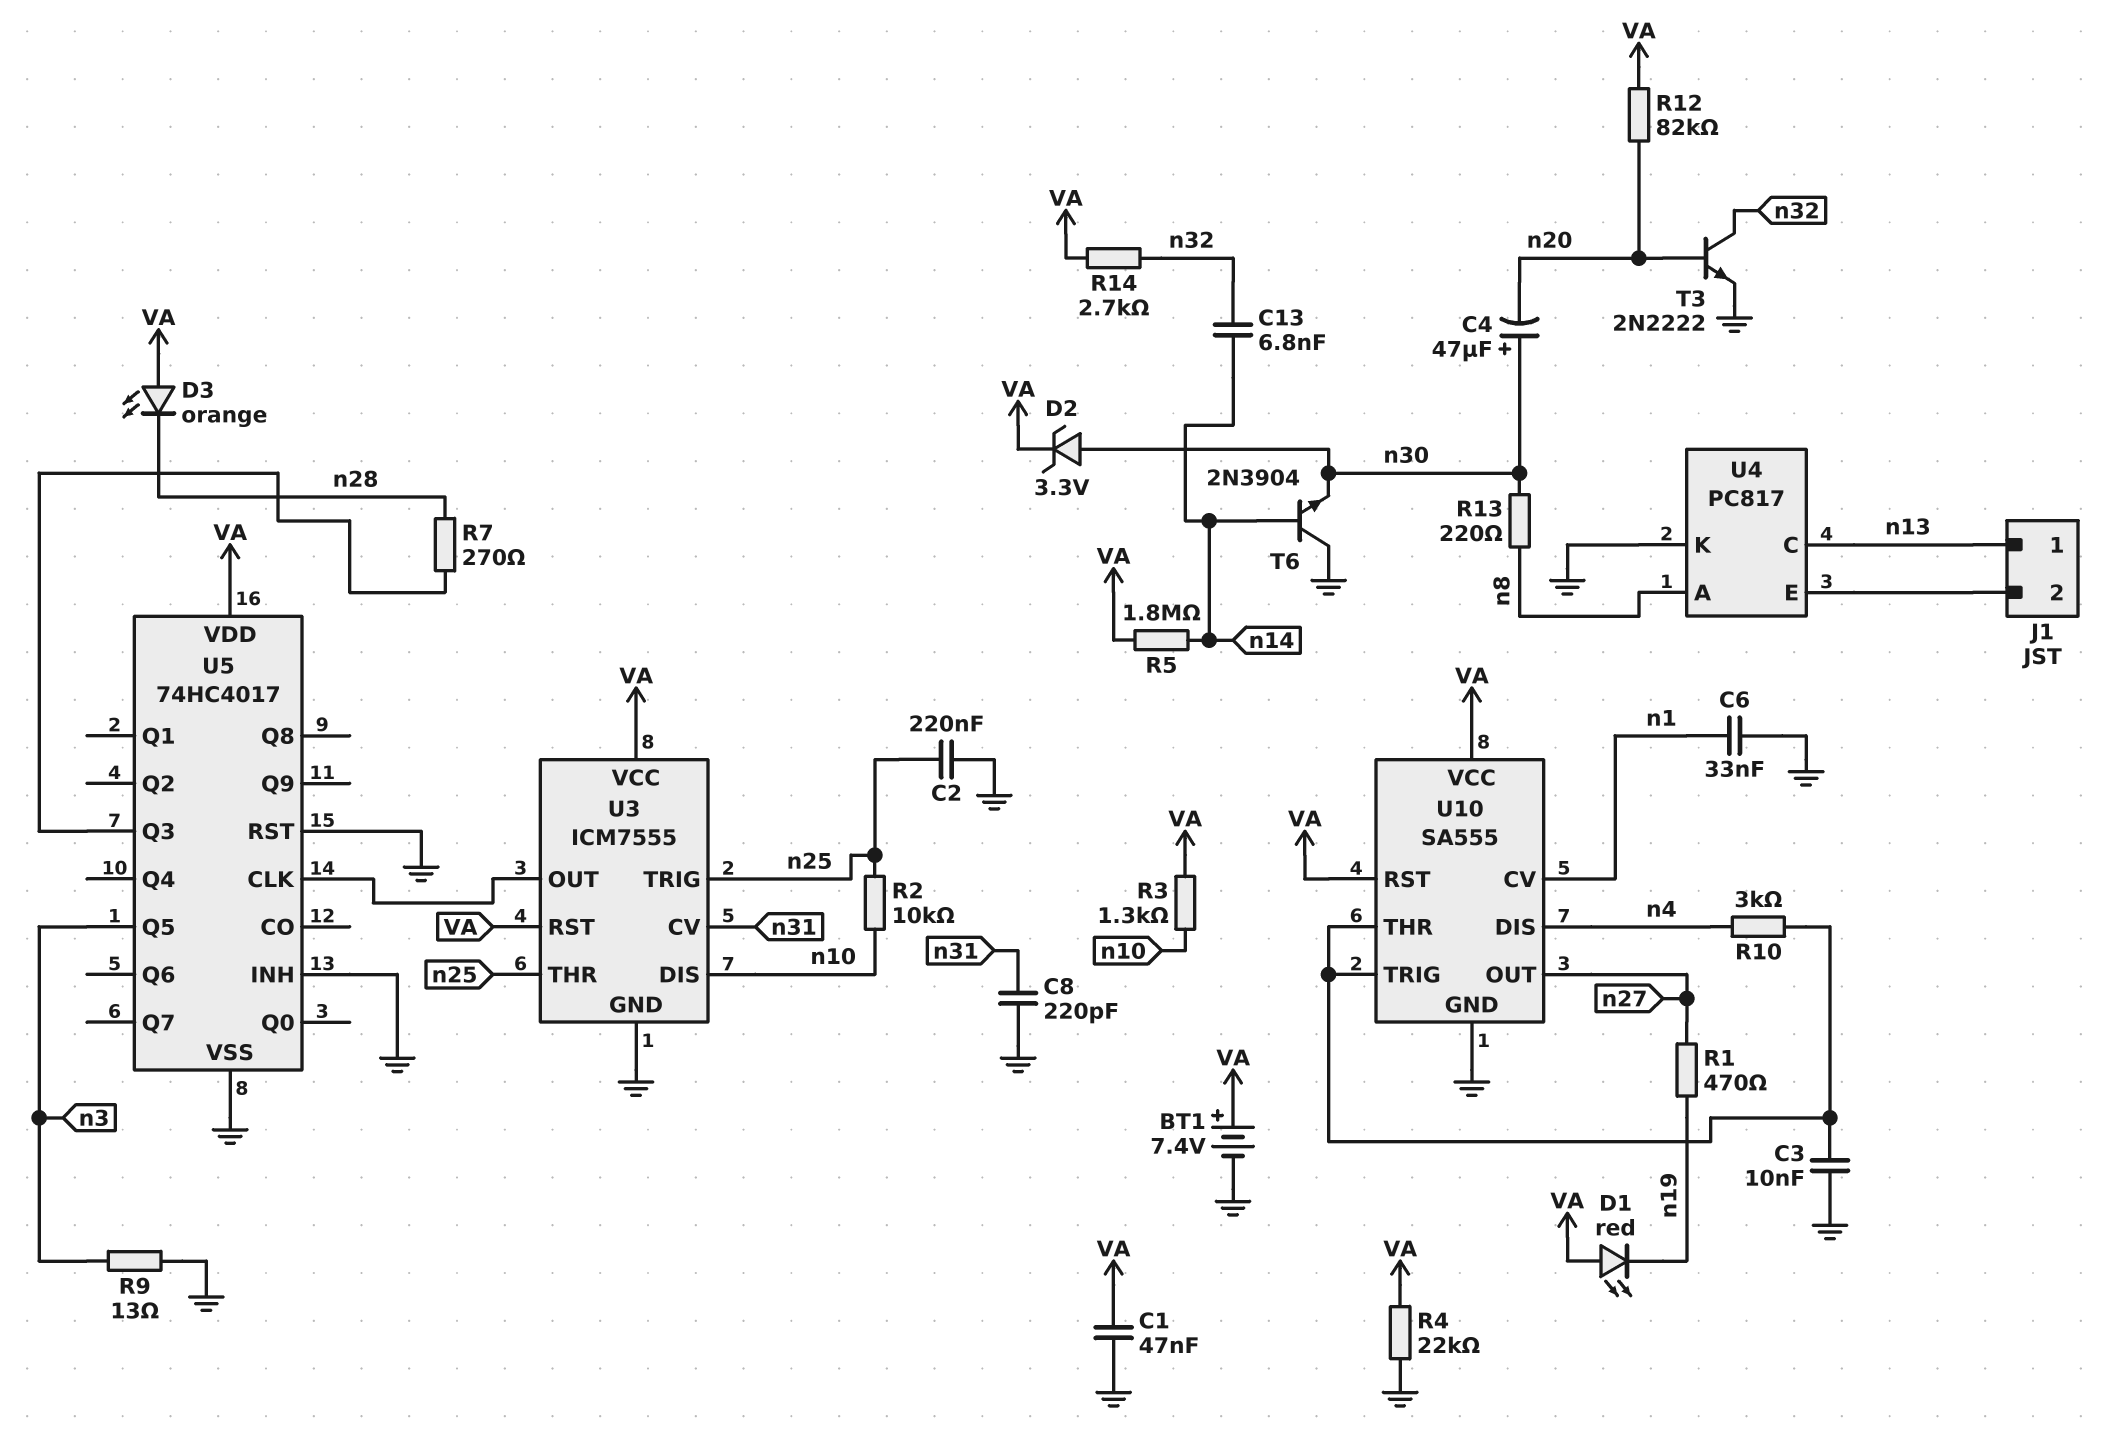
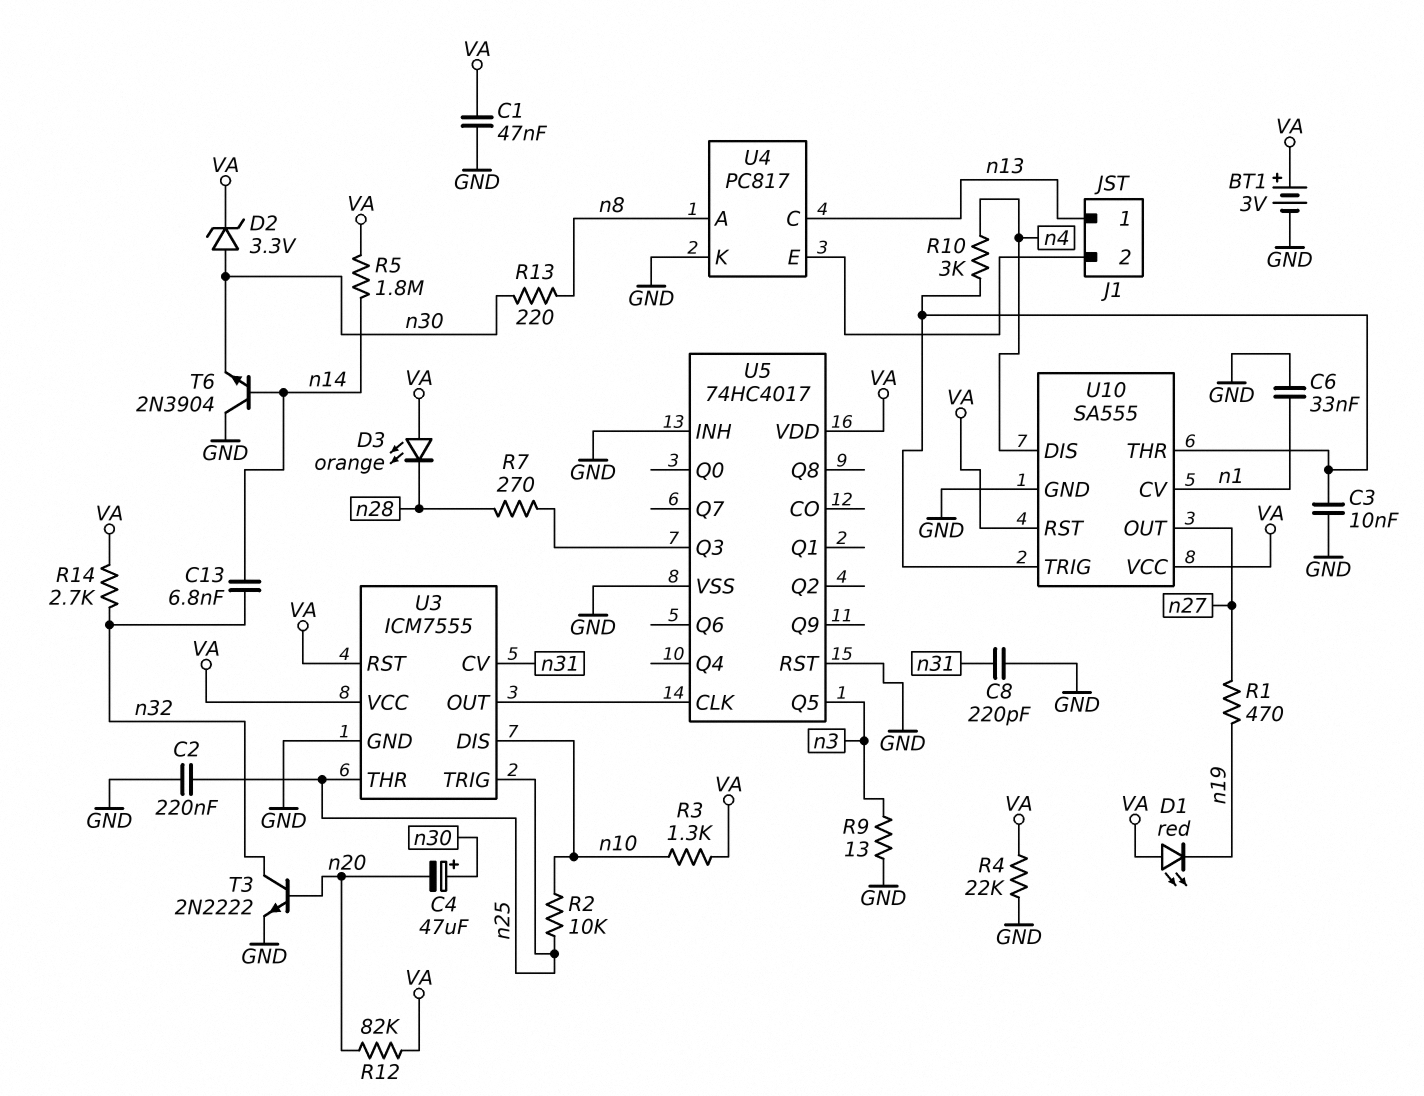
BT1: 7.4V (plus VA, minus GND) -> 3V (plus VA, minus GND)

